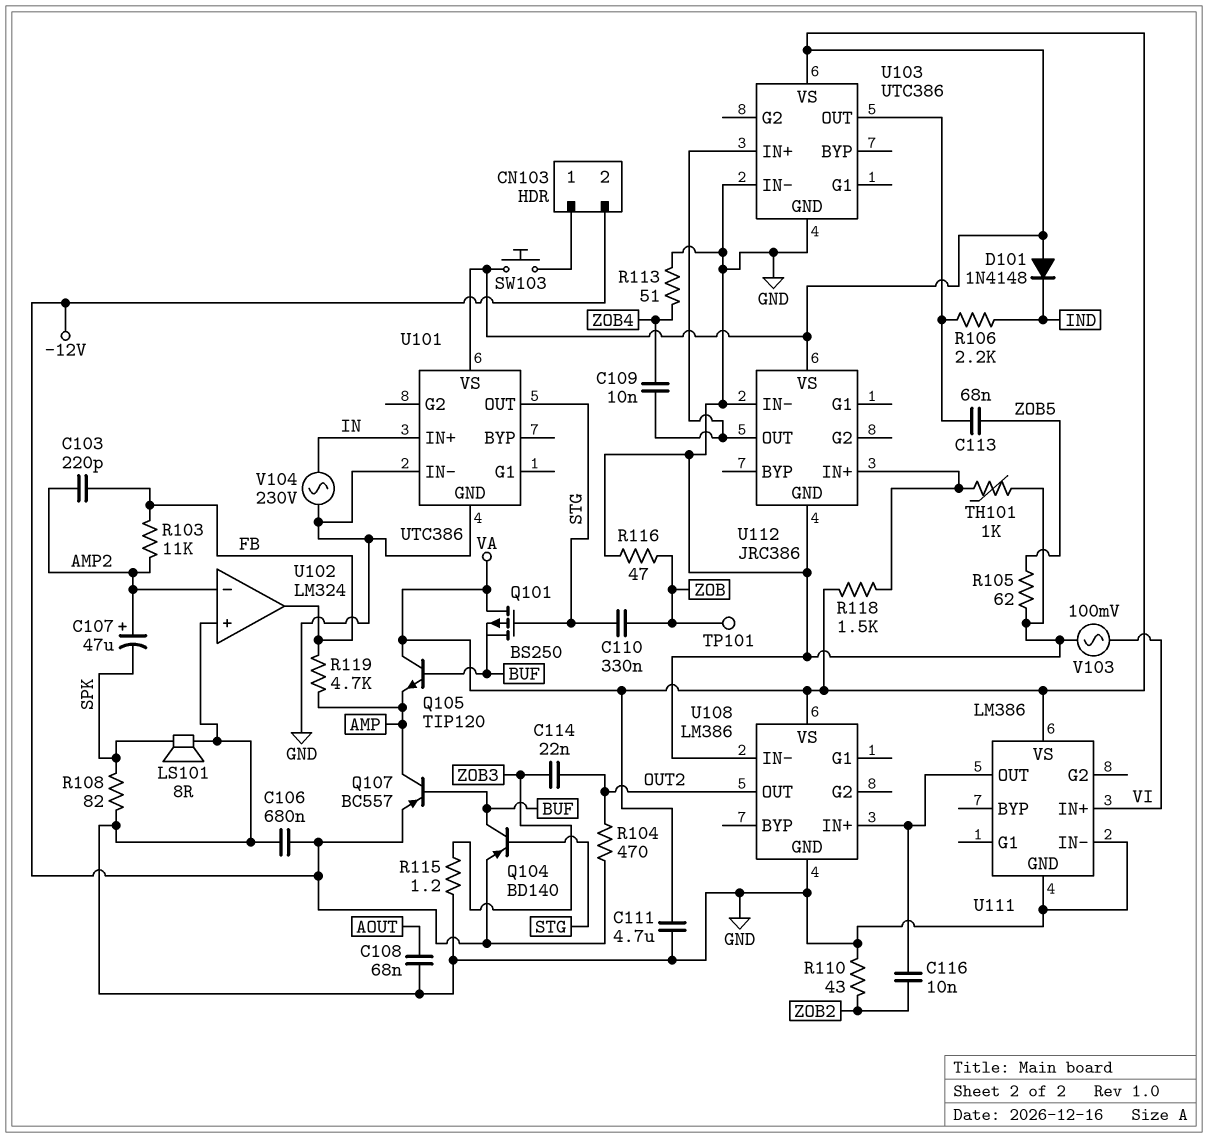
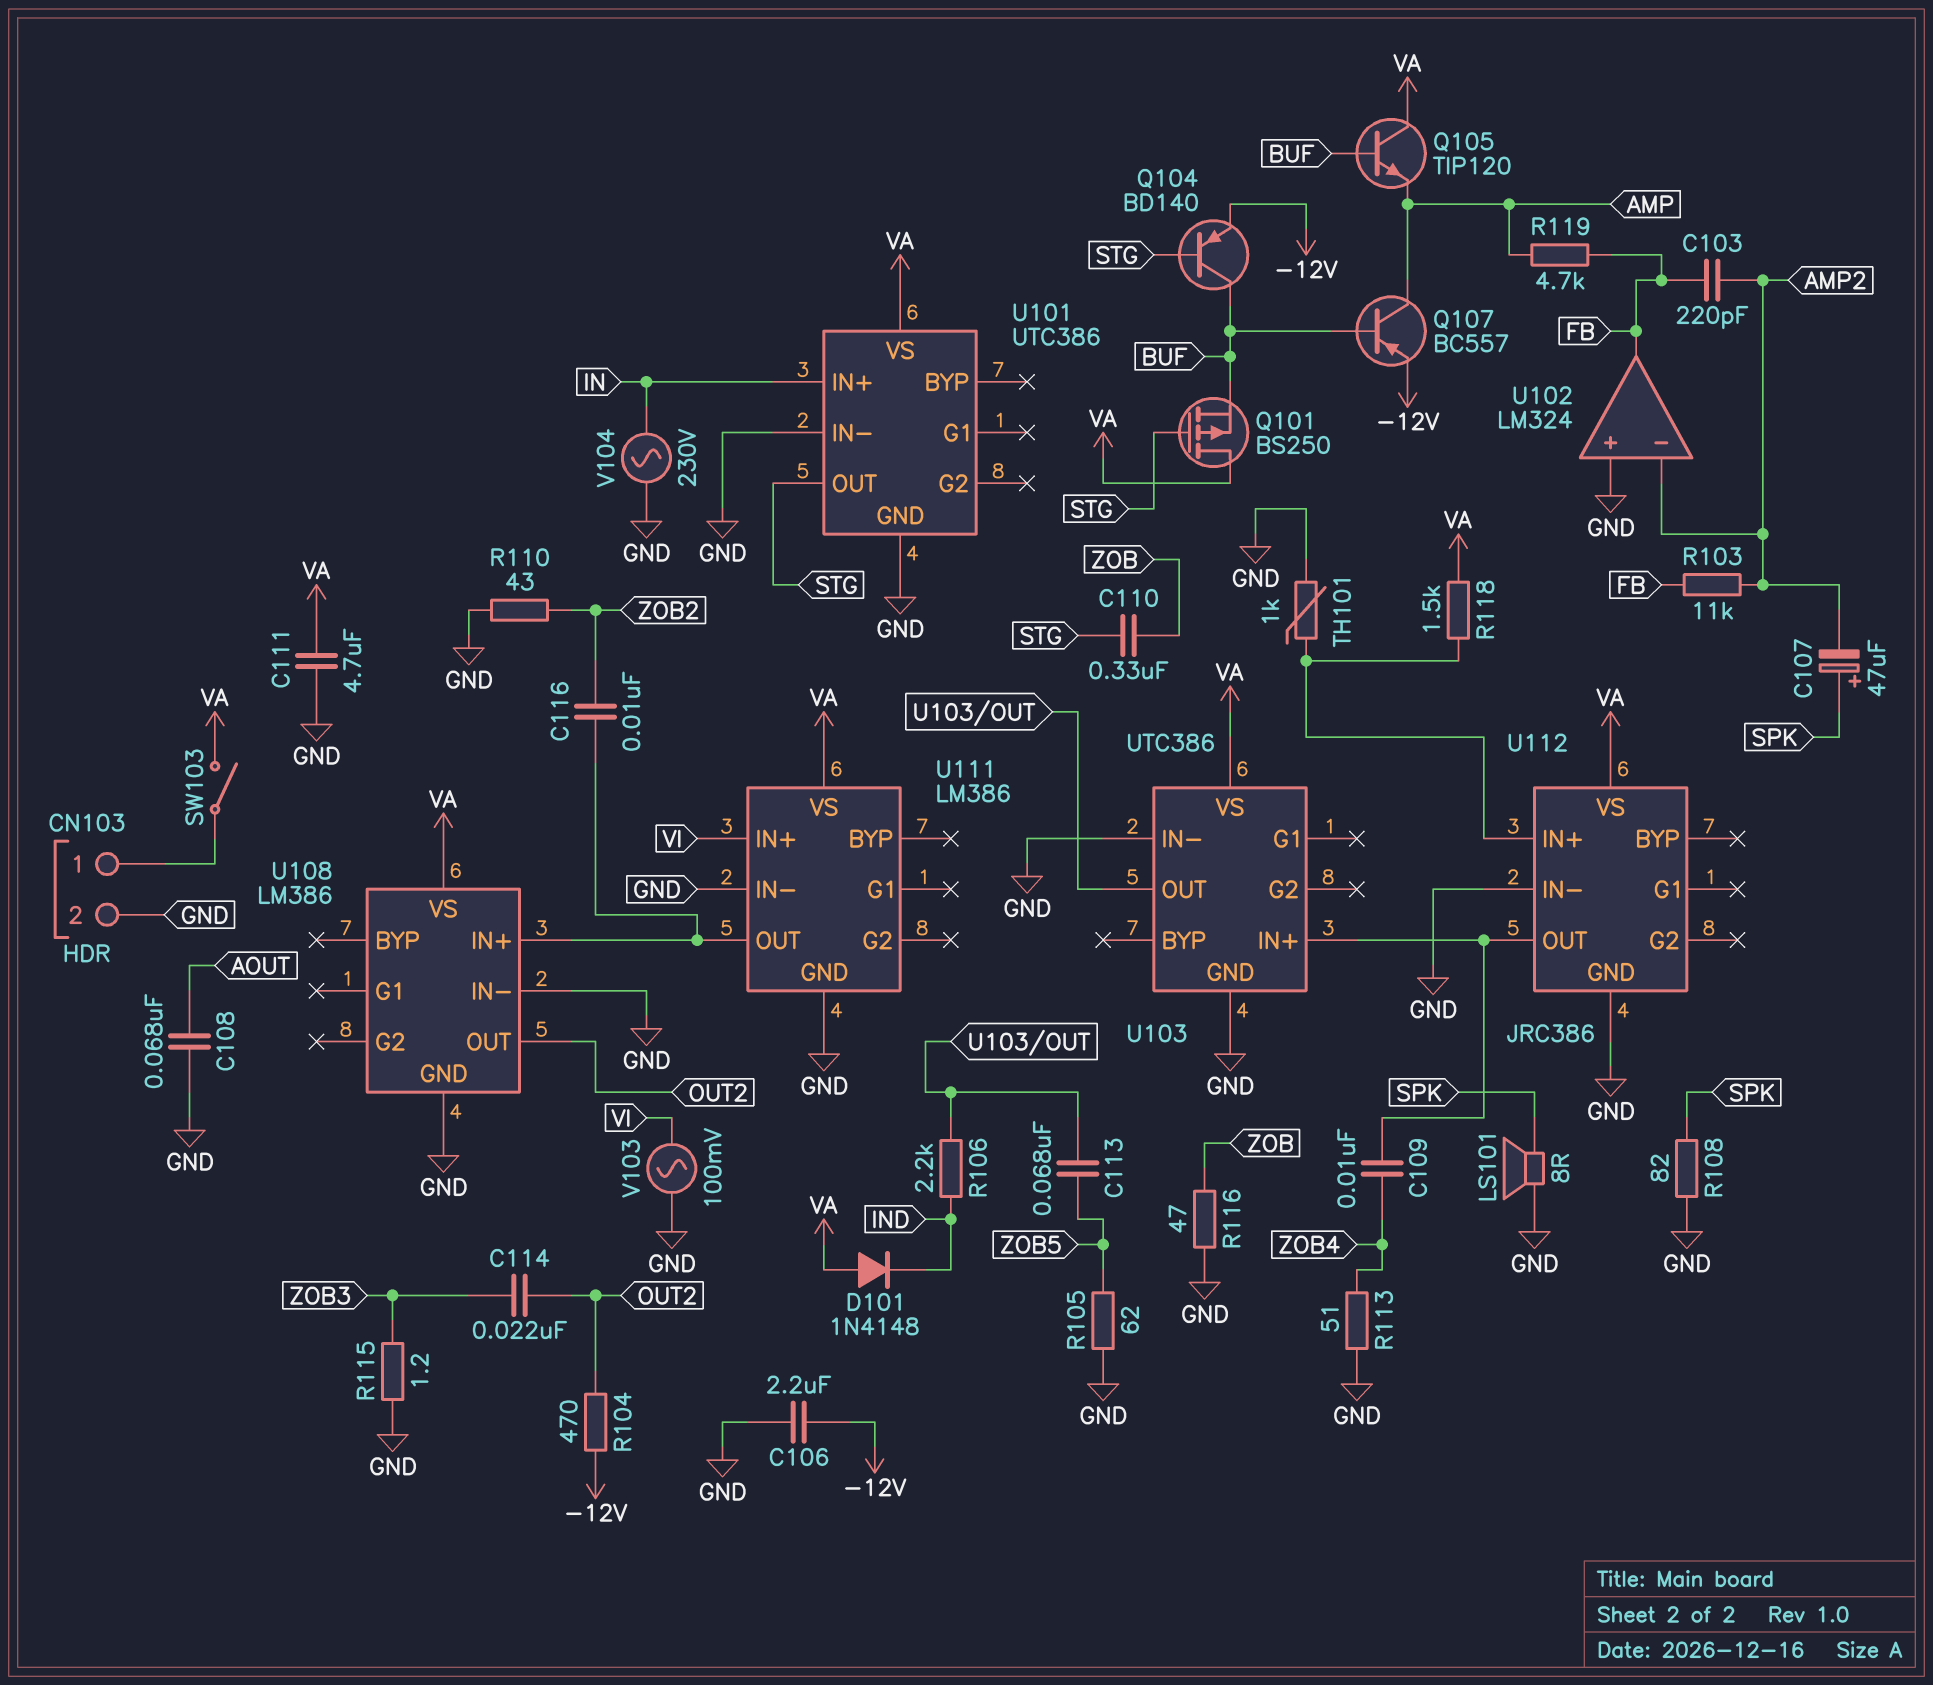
C106: 680nF (-12V, GND) -> 2.2uF (-12V, GND)
C107: 47uF (plus AMP2, minus SPK) -> 47uF (plus SPK, minus AMP2)
CN103 pin 2: -12V -> GND
SW103: button (CN103/1, VA) -> switch (CN103/1, VA)
TP101: test point (ZOB) -> none

